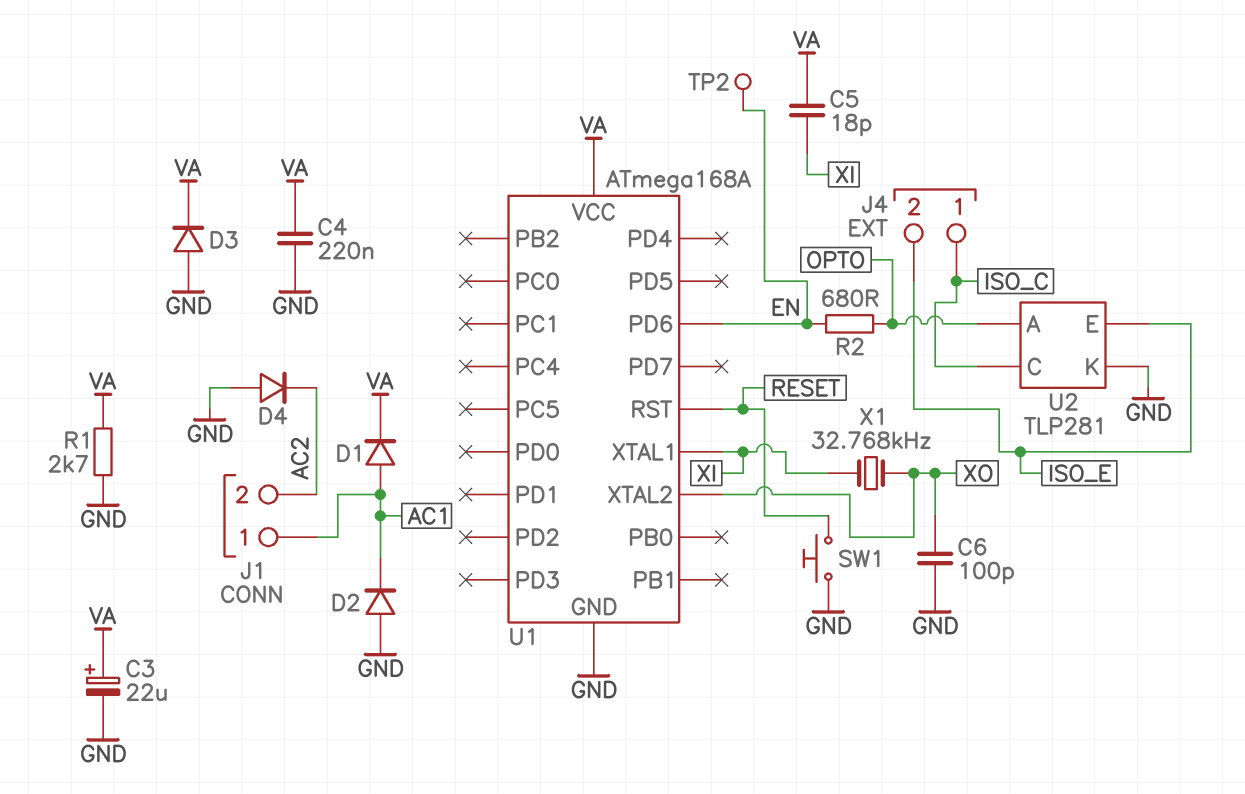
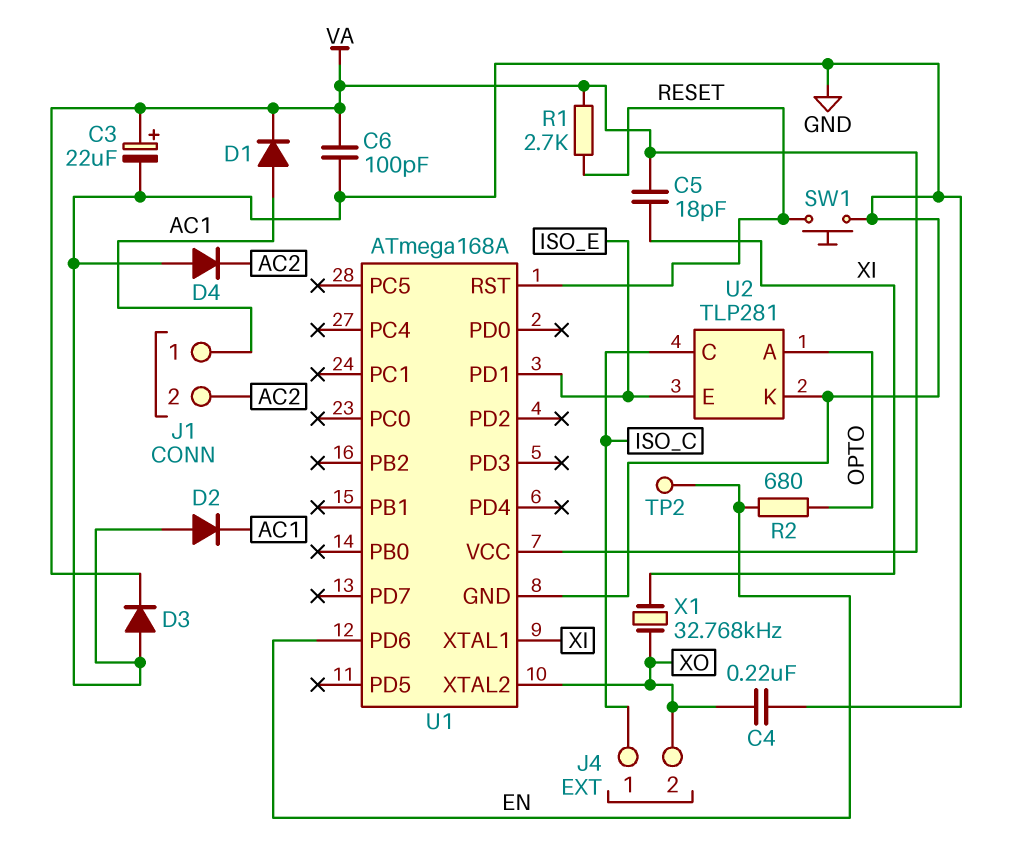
C4: 220nF (GND, VA) -> 220nF (GND, XO)
C6: 100pF (GND, XO) -> 100pF (GND, VA)
J4 pin 2: ISO_E -> XO
R1: 2.7k (GND, VA) -> 2.7k (RESET, VA)
U1 pin PD1: none -> ISO_E

